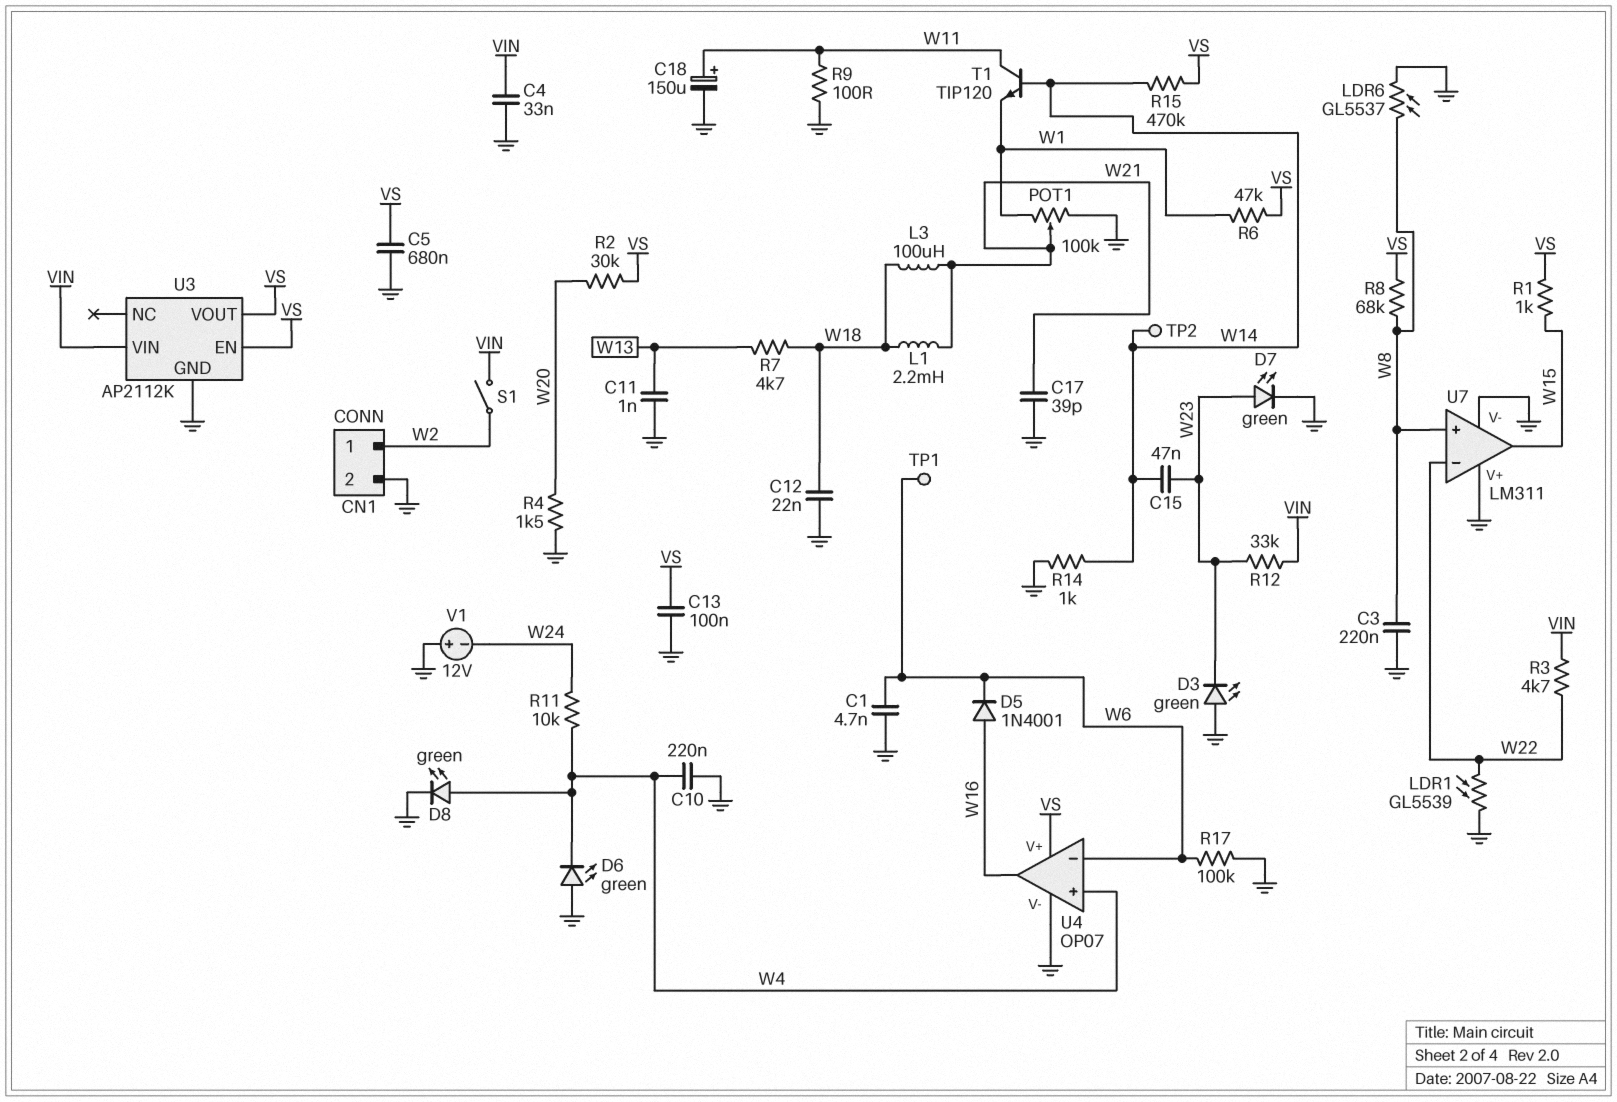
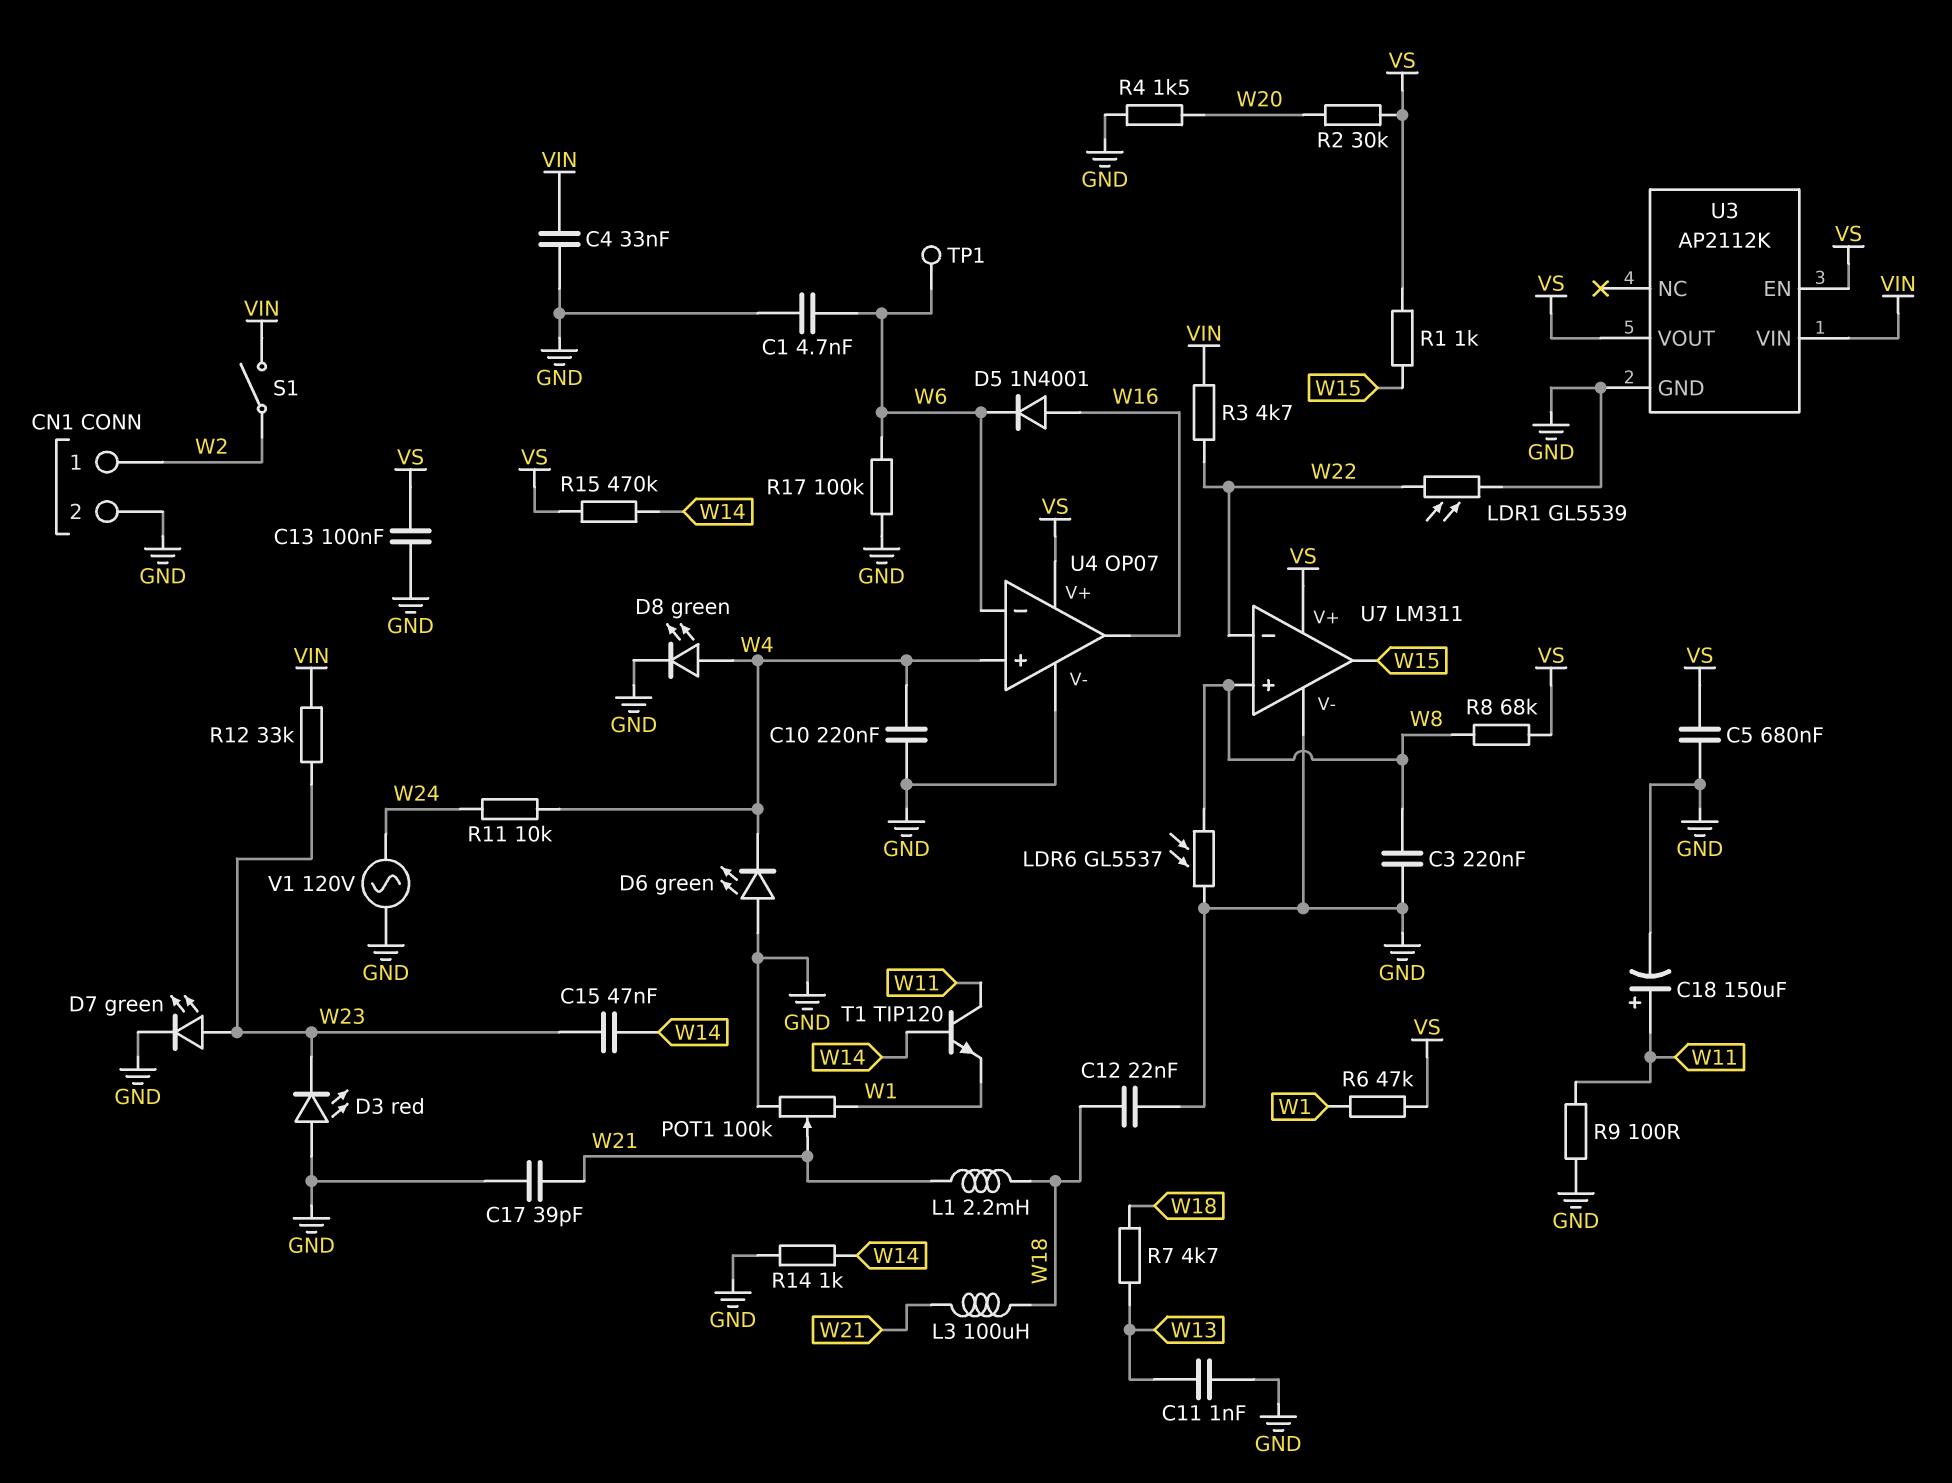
D3: LED green (A GND, K W23) -> LED red (A GND, K W23)
TP2: test point (W14) -> none
U7 pin V+: GND -> VS
V1: 12V (plus GND, minus W24) -> AC 120V (GND, W24)

